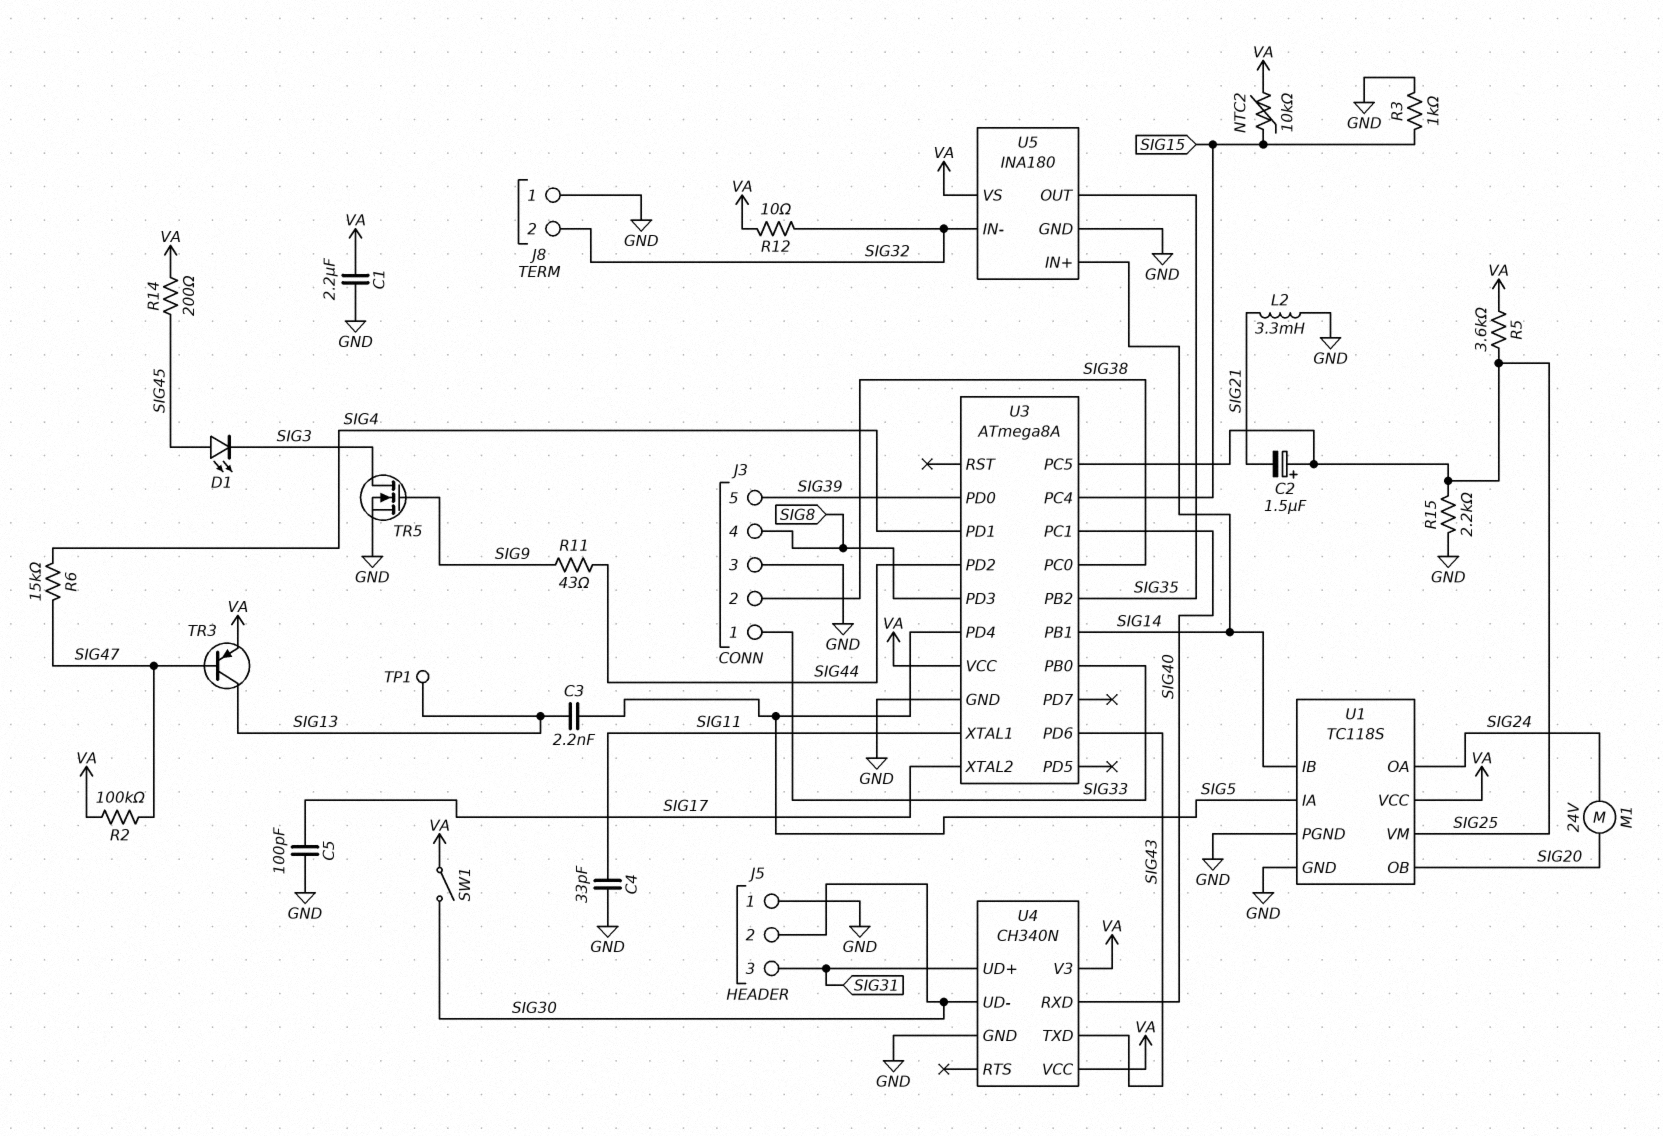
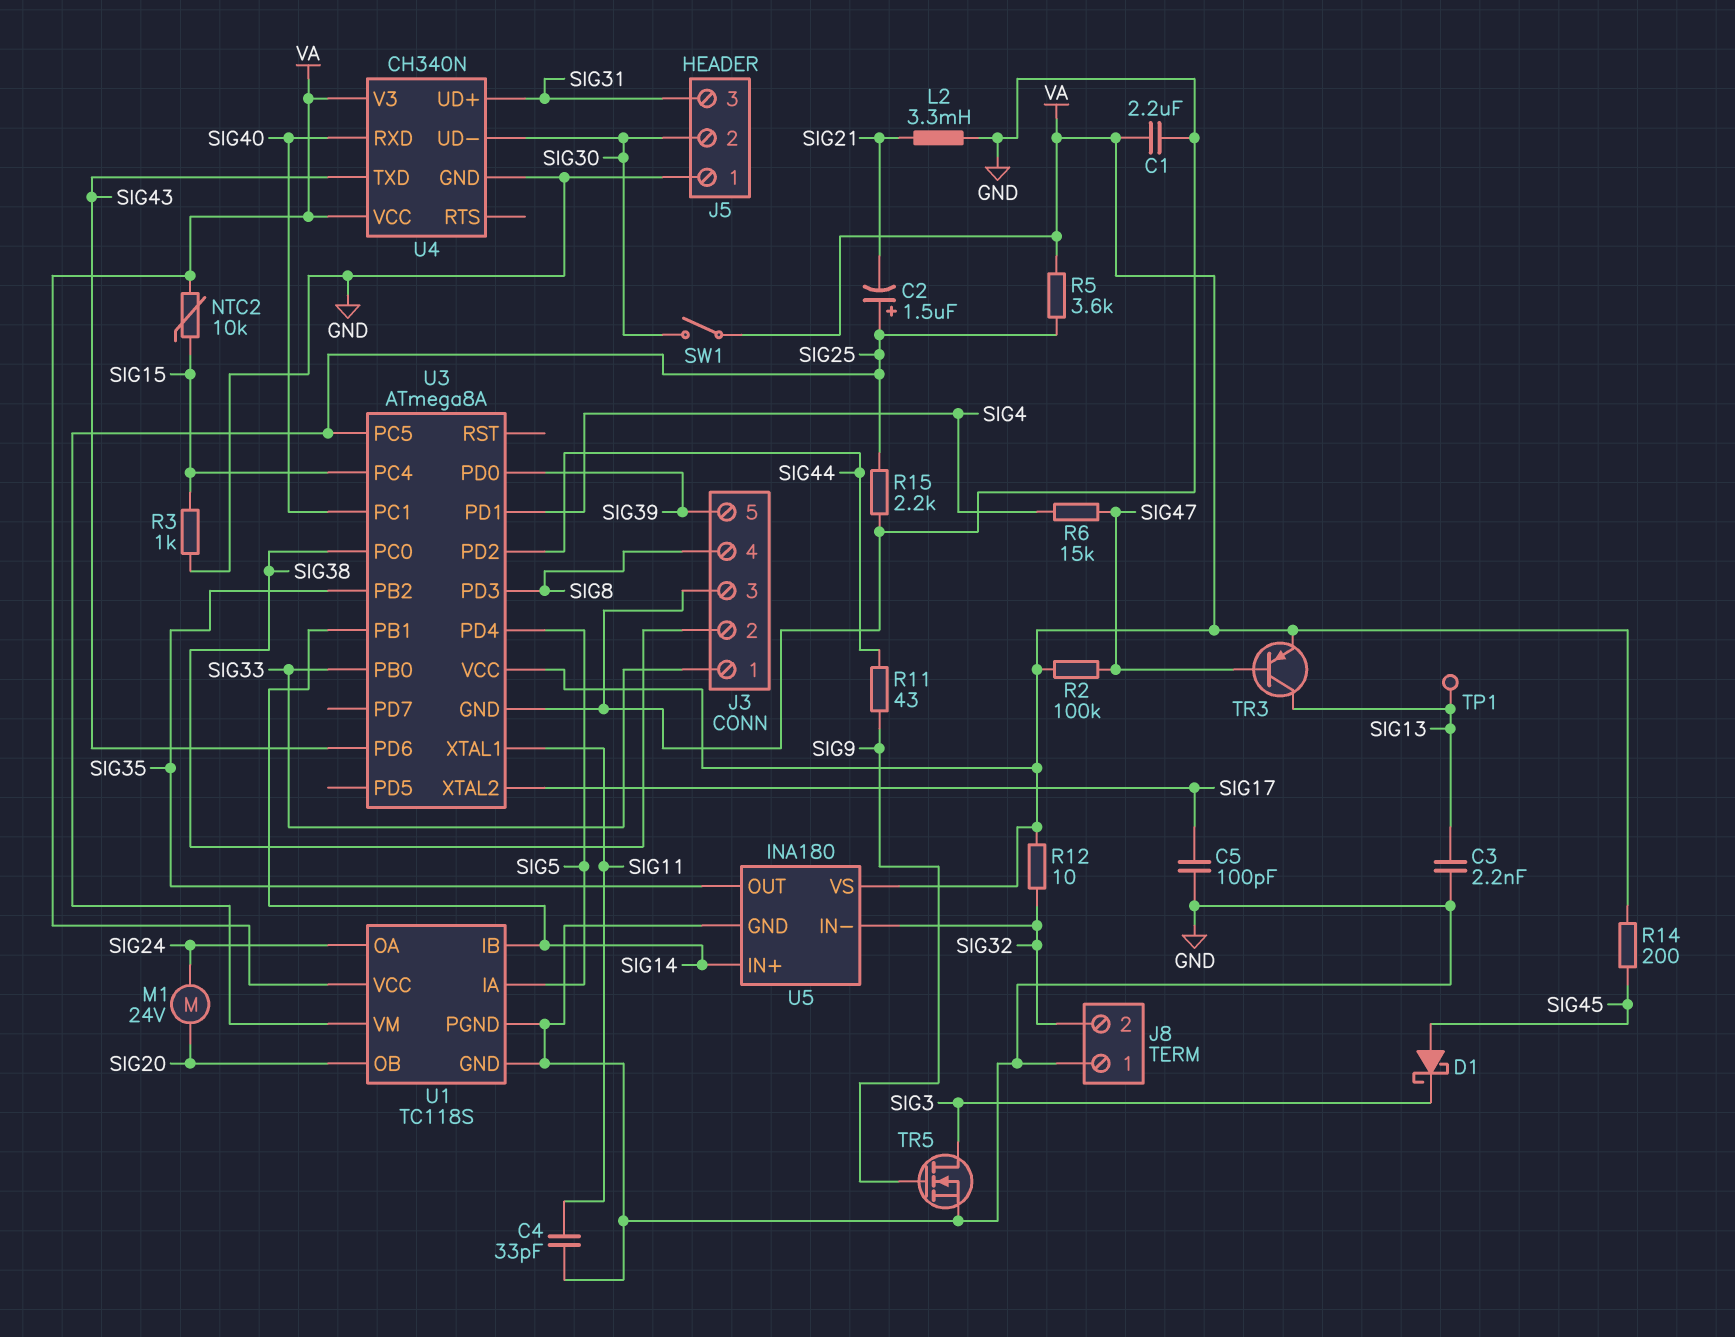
C3: 2.2nF (SIG5, SIG13) -> 2.2nF (GND, SIG13)
D1: LED (A SIG45, K SIG3) -> schottky (A SIG45, K SIG3)

